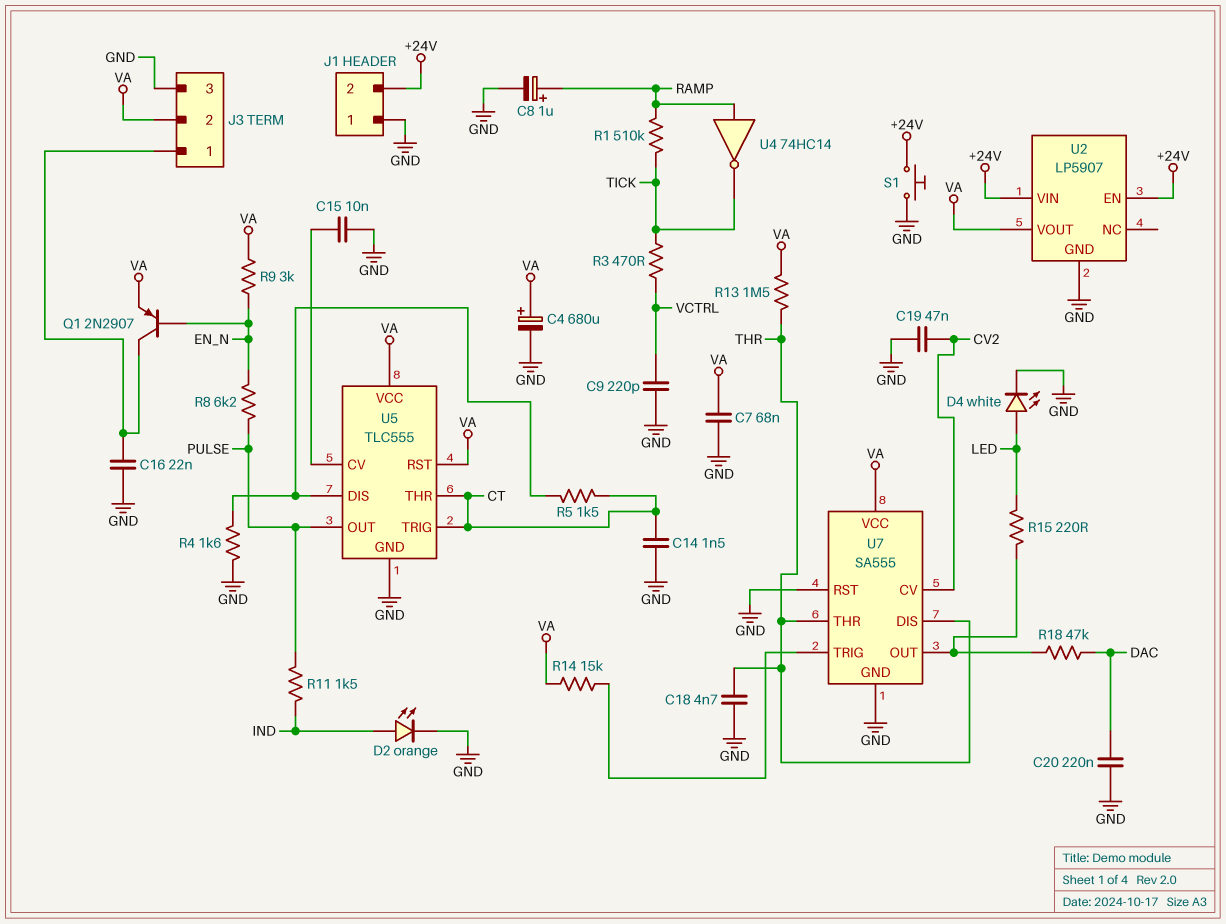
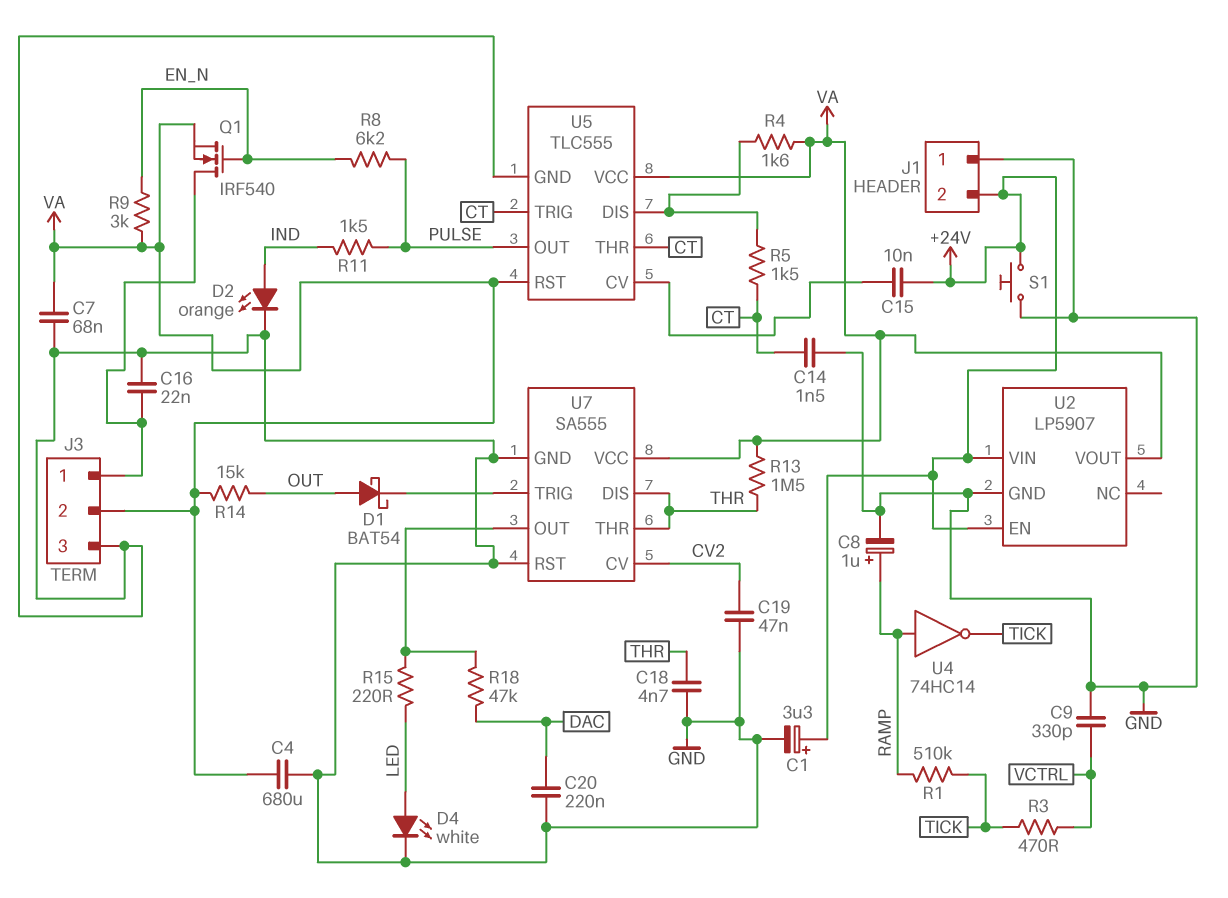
C1: none -> 3.3uF (plus +24V, minus GND)
C4: 680uF (plus VA, minus GND) -> 680uF (GND, VA)
C9: 220pF (GND, VCTRL) -> 330pF (GND, VCTRL)
C15: 10nF (GND, U5/CV) -> 10nF (+24V, U5/CV)
D1: none -> schottky BAT54 (A OUT, K U7/TRIG)
Q1: PNP 2N2907 (B EN_N, C J3/1, E VA) -> NMOS IRF540 (G EN_N, D J3/1, S VA)
R4: 1.6k (GND, U5/DIS) -> 1.6k (U5/DIS, VA)
R14: 15k (U7/TRIG, VA) -> 15k (OUT, VA)

